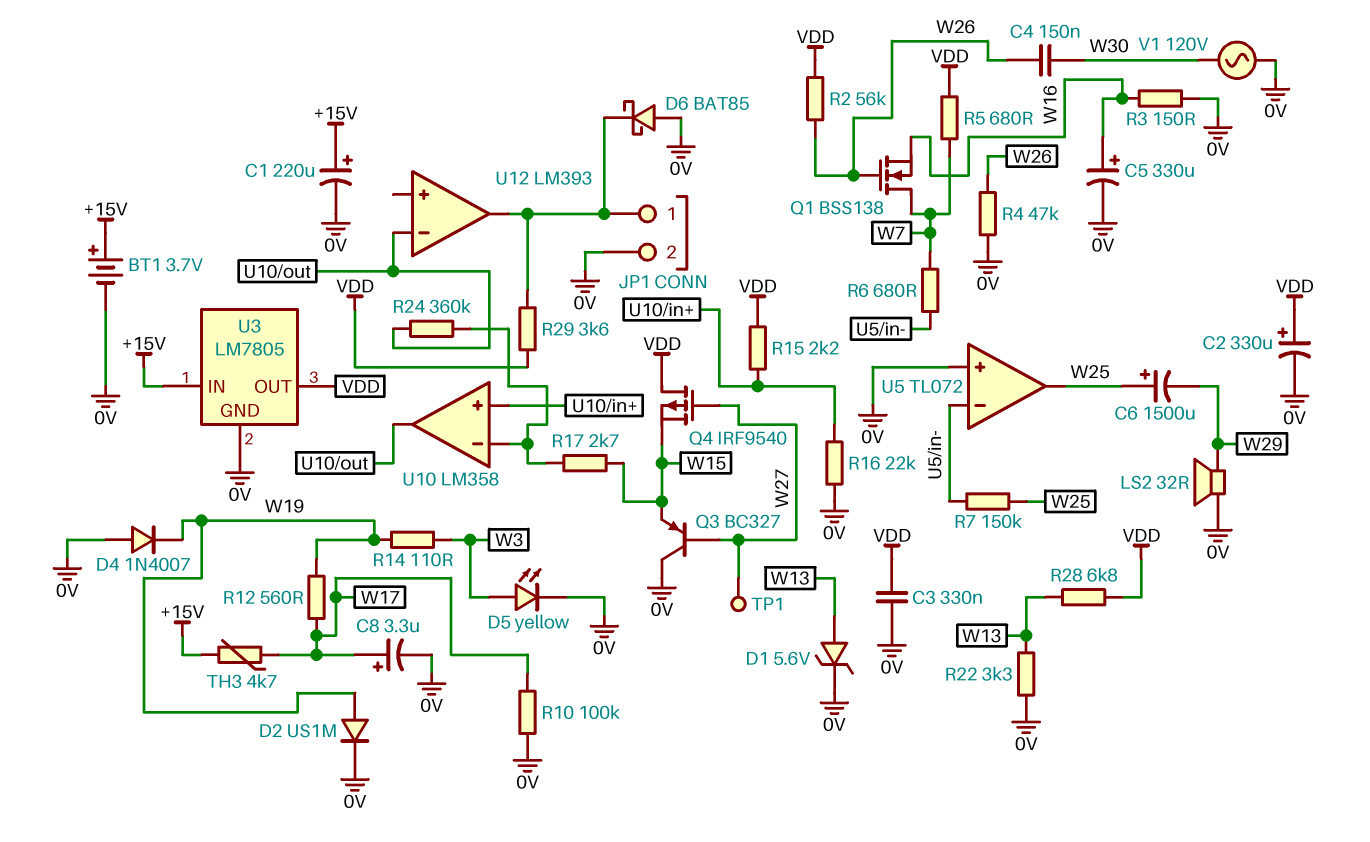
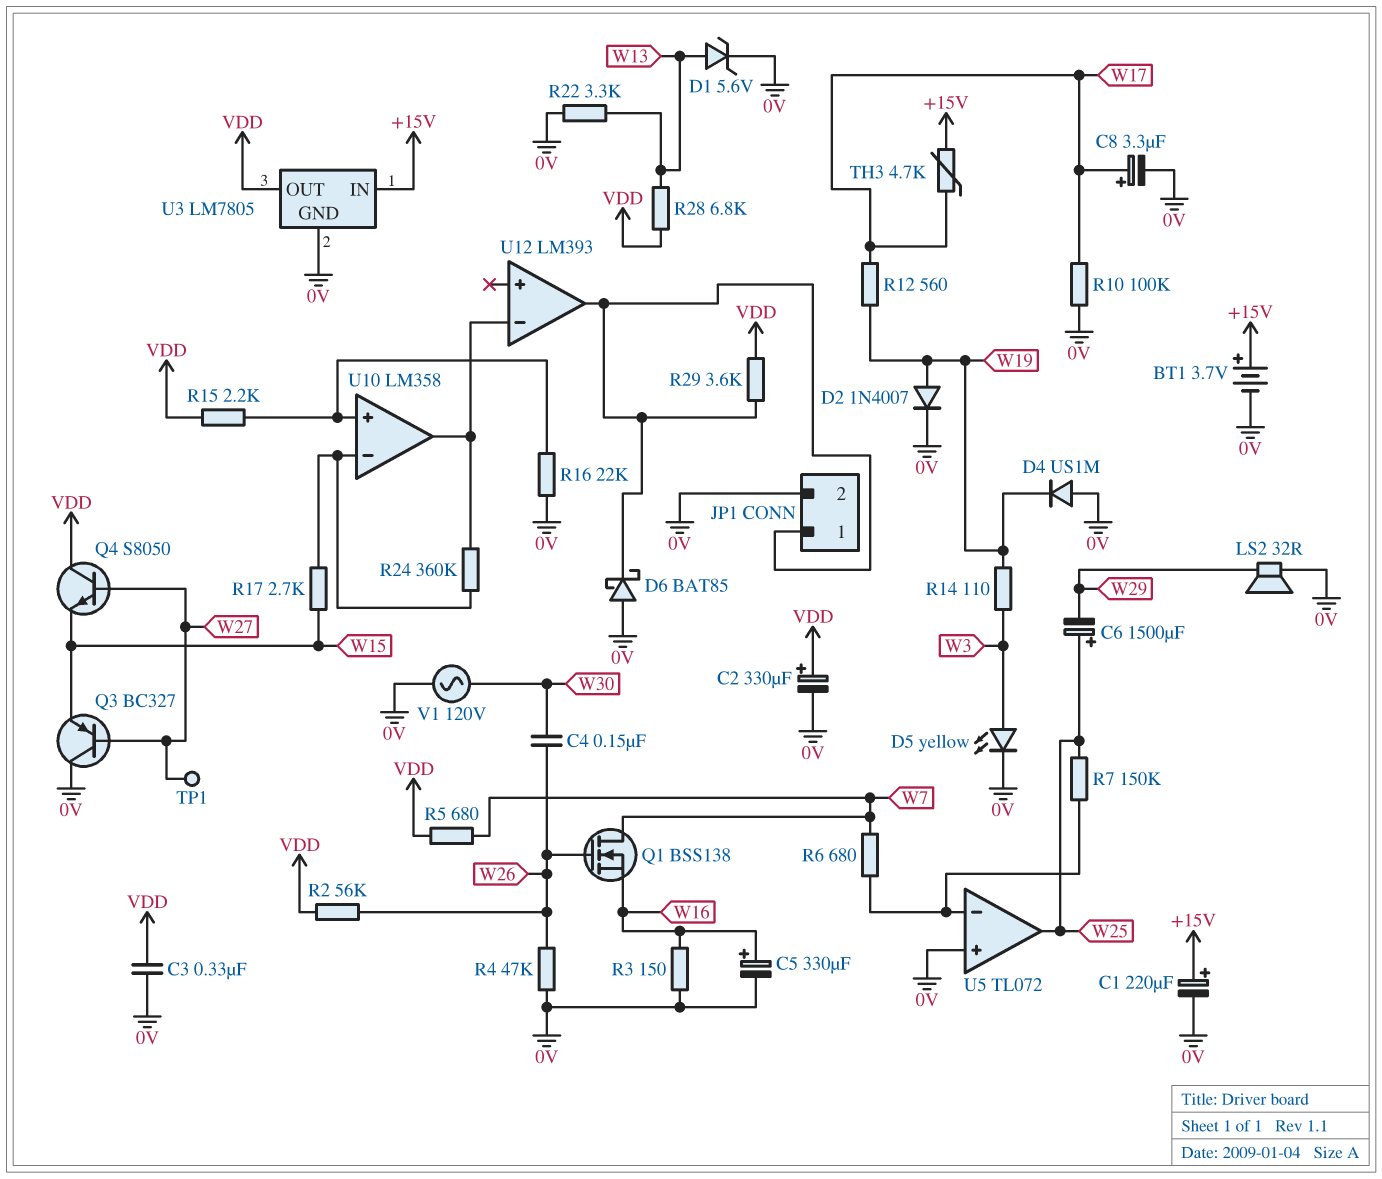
D2: diode US1M (A W19, K 0V) -> diode 1N4007 (A W19, K 0V)
D4: diode 1N4007 (A 0V, K W19) -> diode US1M (A 0V, K W19)
Q4: PMOS IRF9540 (G W27, D VDD, S W15) -> NPN S8050 (B W27, C VDD, E W15)

